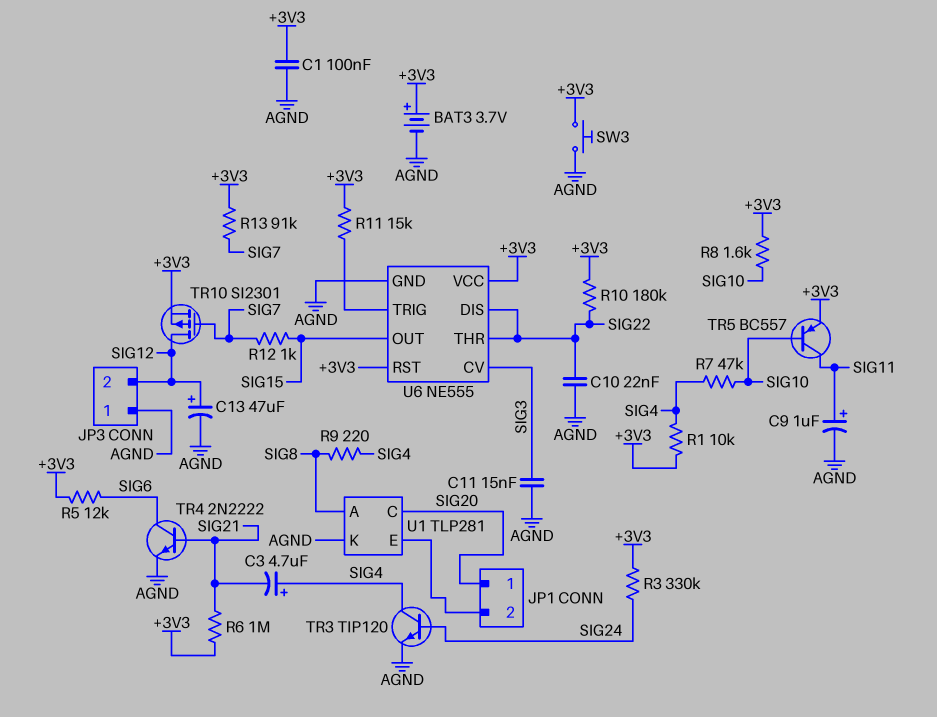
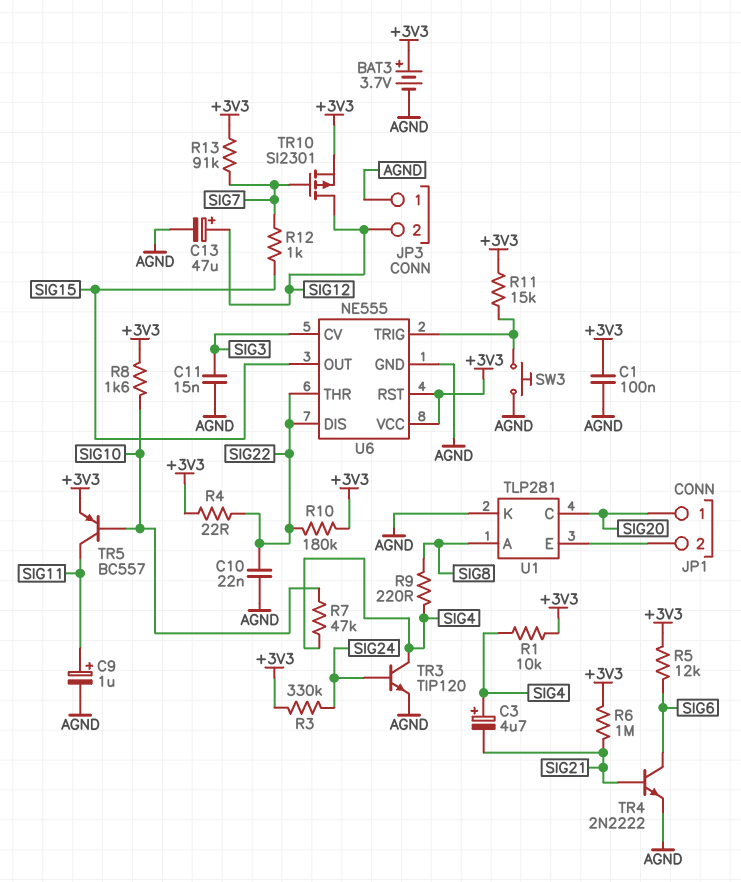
R4: none -> 22 (+3V3, SIG22)
SW3: button (+3V3, AGND) -> button (AGND, U6/TRIG)

